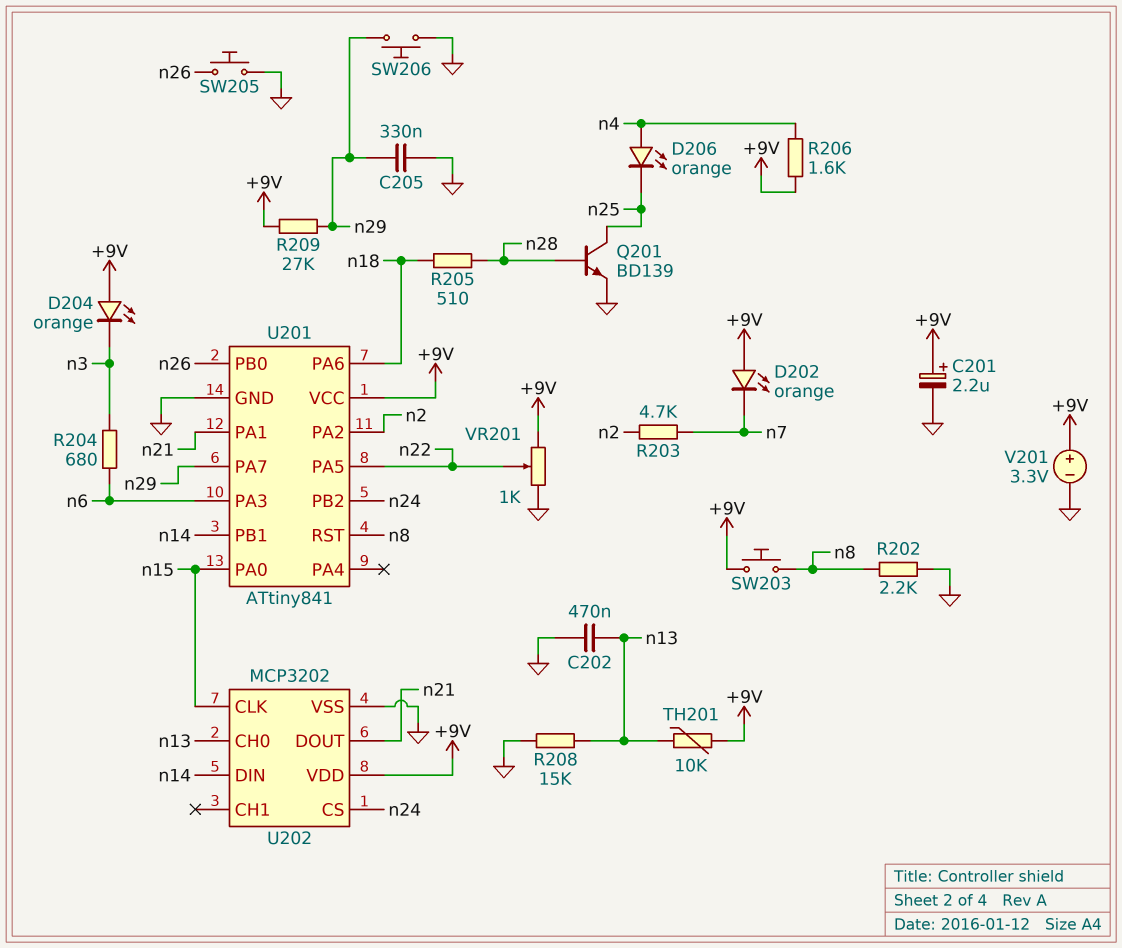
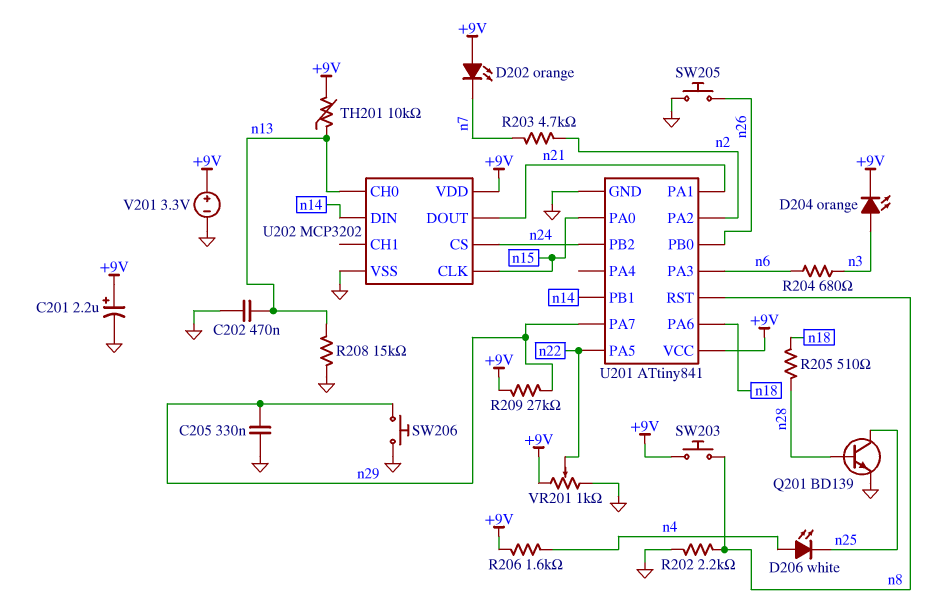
D204: LED orange (A +9V, K n3) -> LED orange (A n3, K +9V)
D206: LED orange (A n4, K n25) -> LED white (A n4, K n25)

